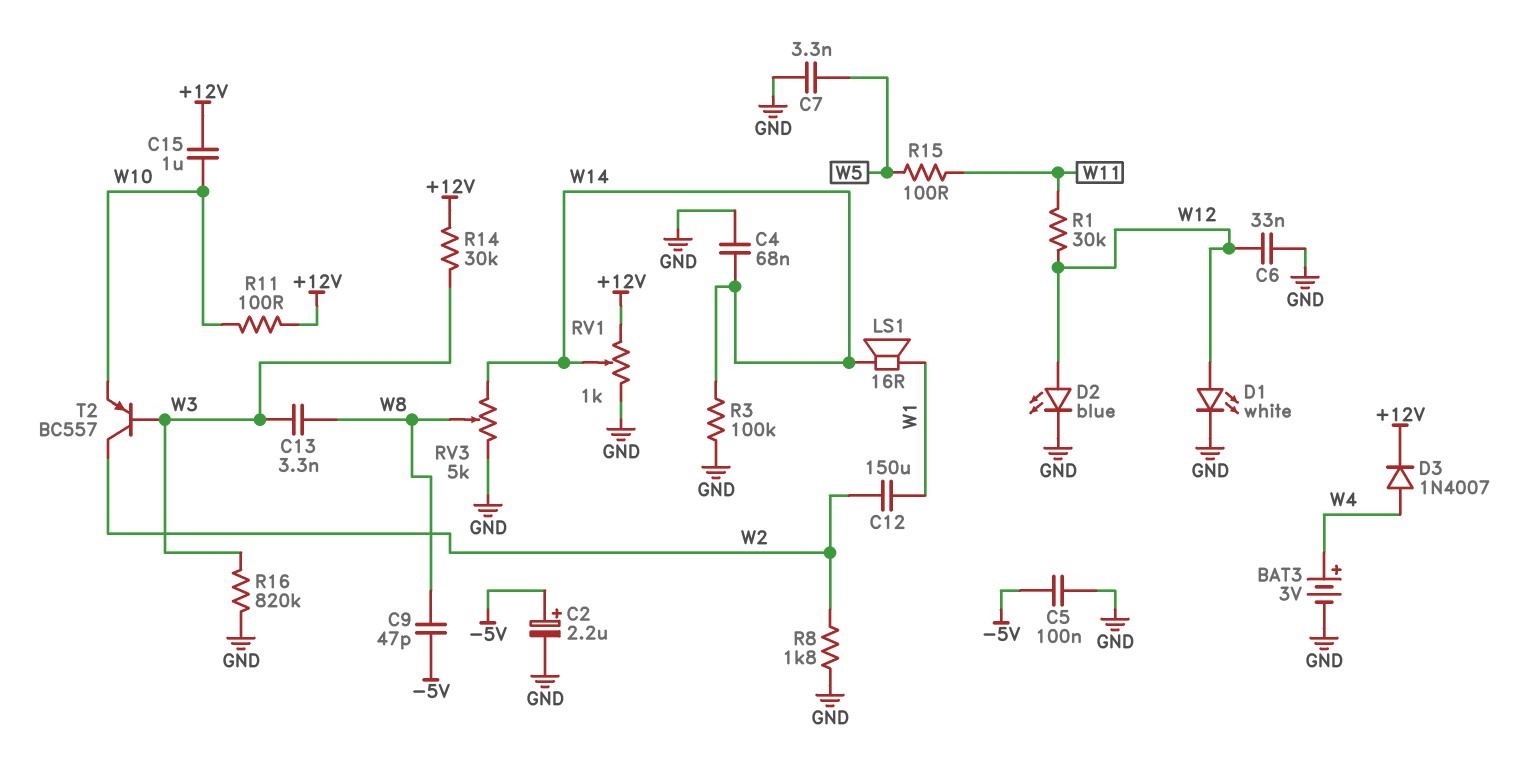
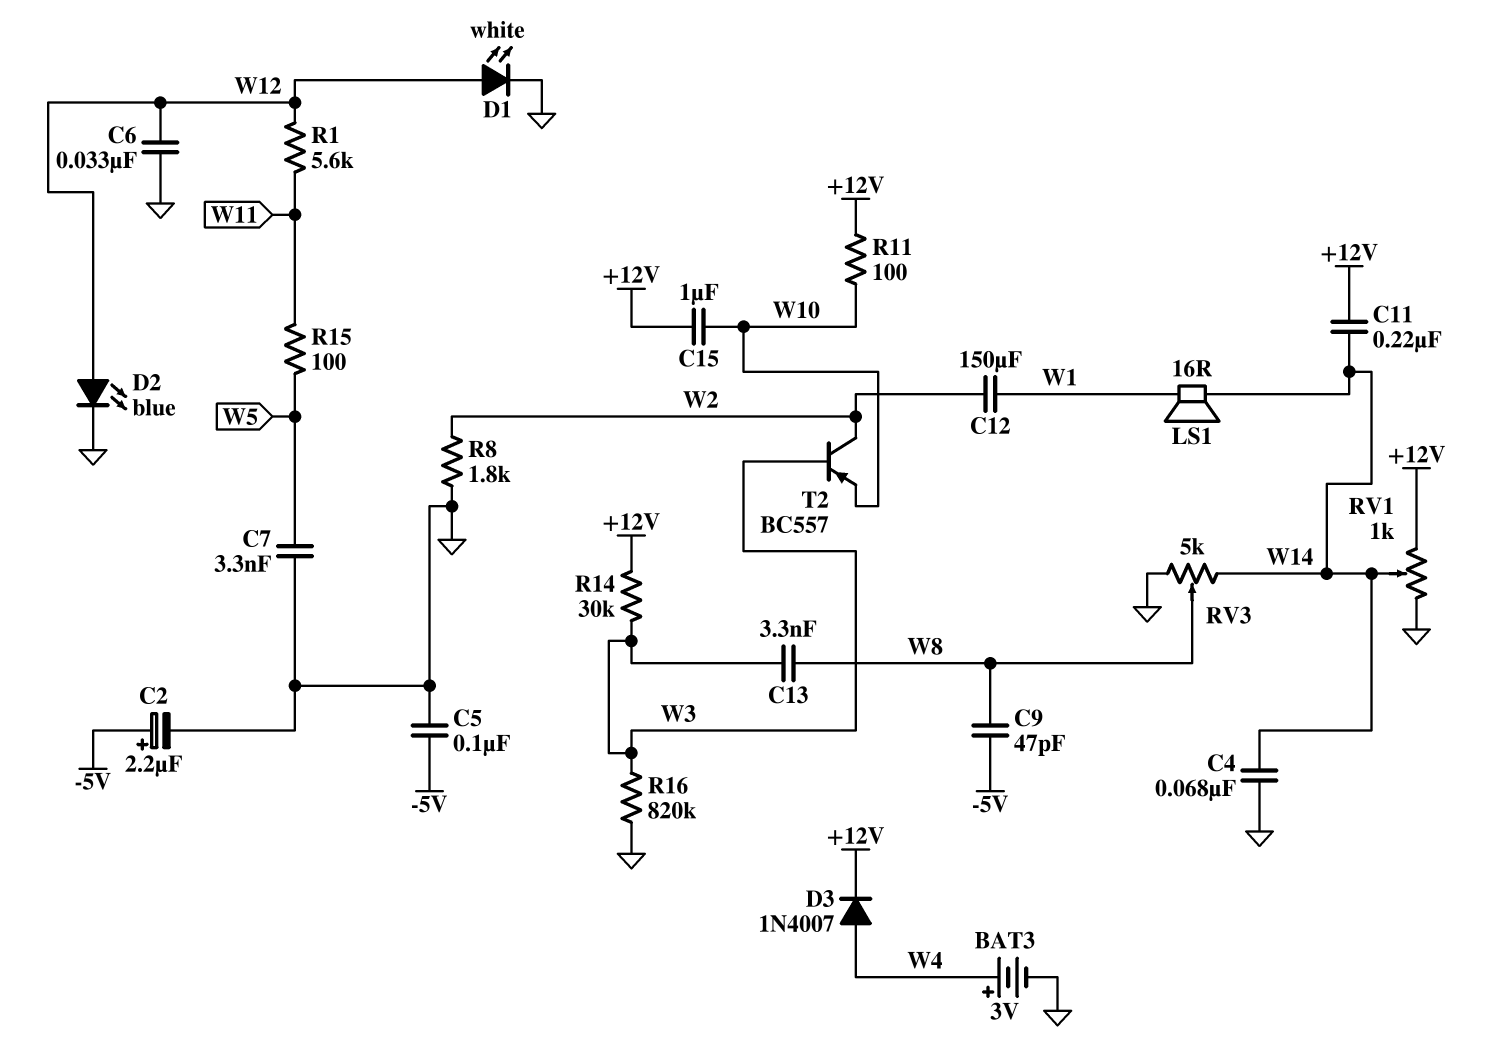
C11: none -> 220nF (+12V, W14)
R1: 30k (W11, W12) -> 5.6k (W11, W12)
R3: 100k (GND, W14) -> none

